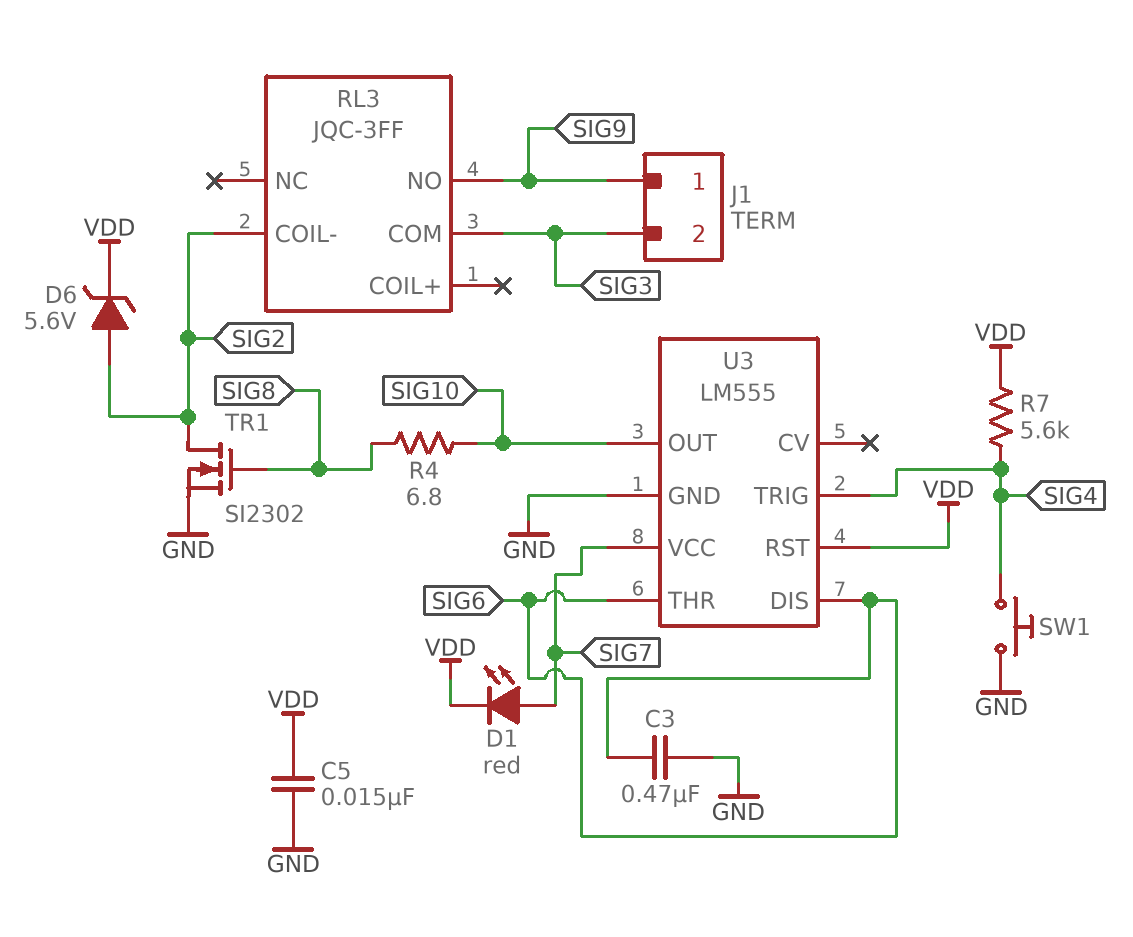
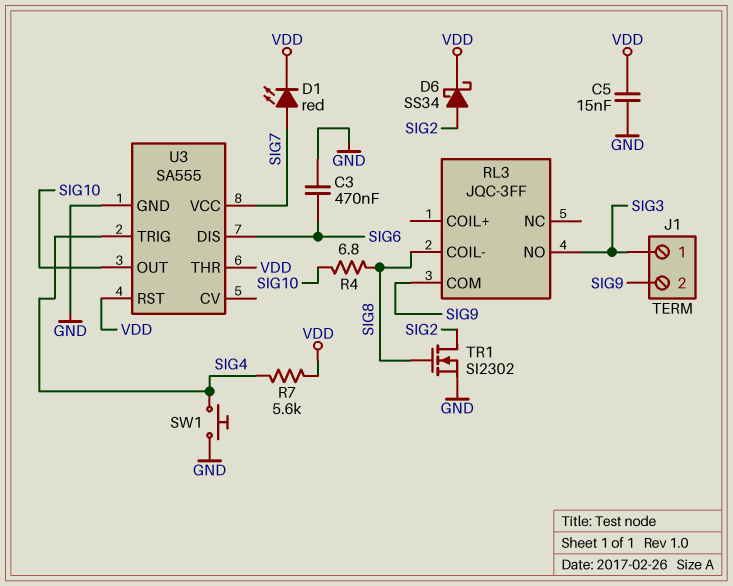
D6: zener 5.6V (A SIG2, K VDD) -> schottky SS34 (A SIG2, K VDD)
J1 pin 1: SIG9 -> SIG3
J1 pin 2: SIG3 -> SIG9
RL3 pin COIL-: SIG2 -> SIG8
RL3 pin COM: SIG3 -> SIG9
RL3 pin NO: SIG9 -> SIG3
U3: LM555 -> SA555
U3 pin THR: SIG6 -> VDD

